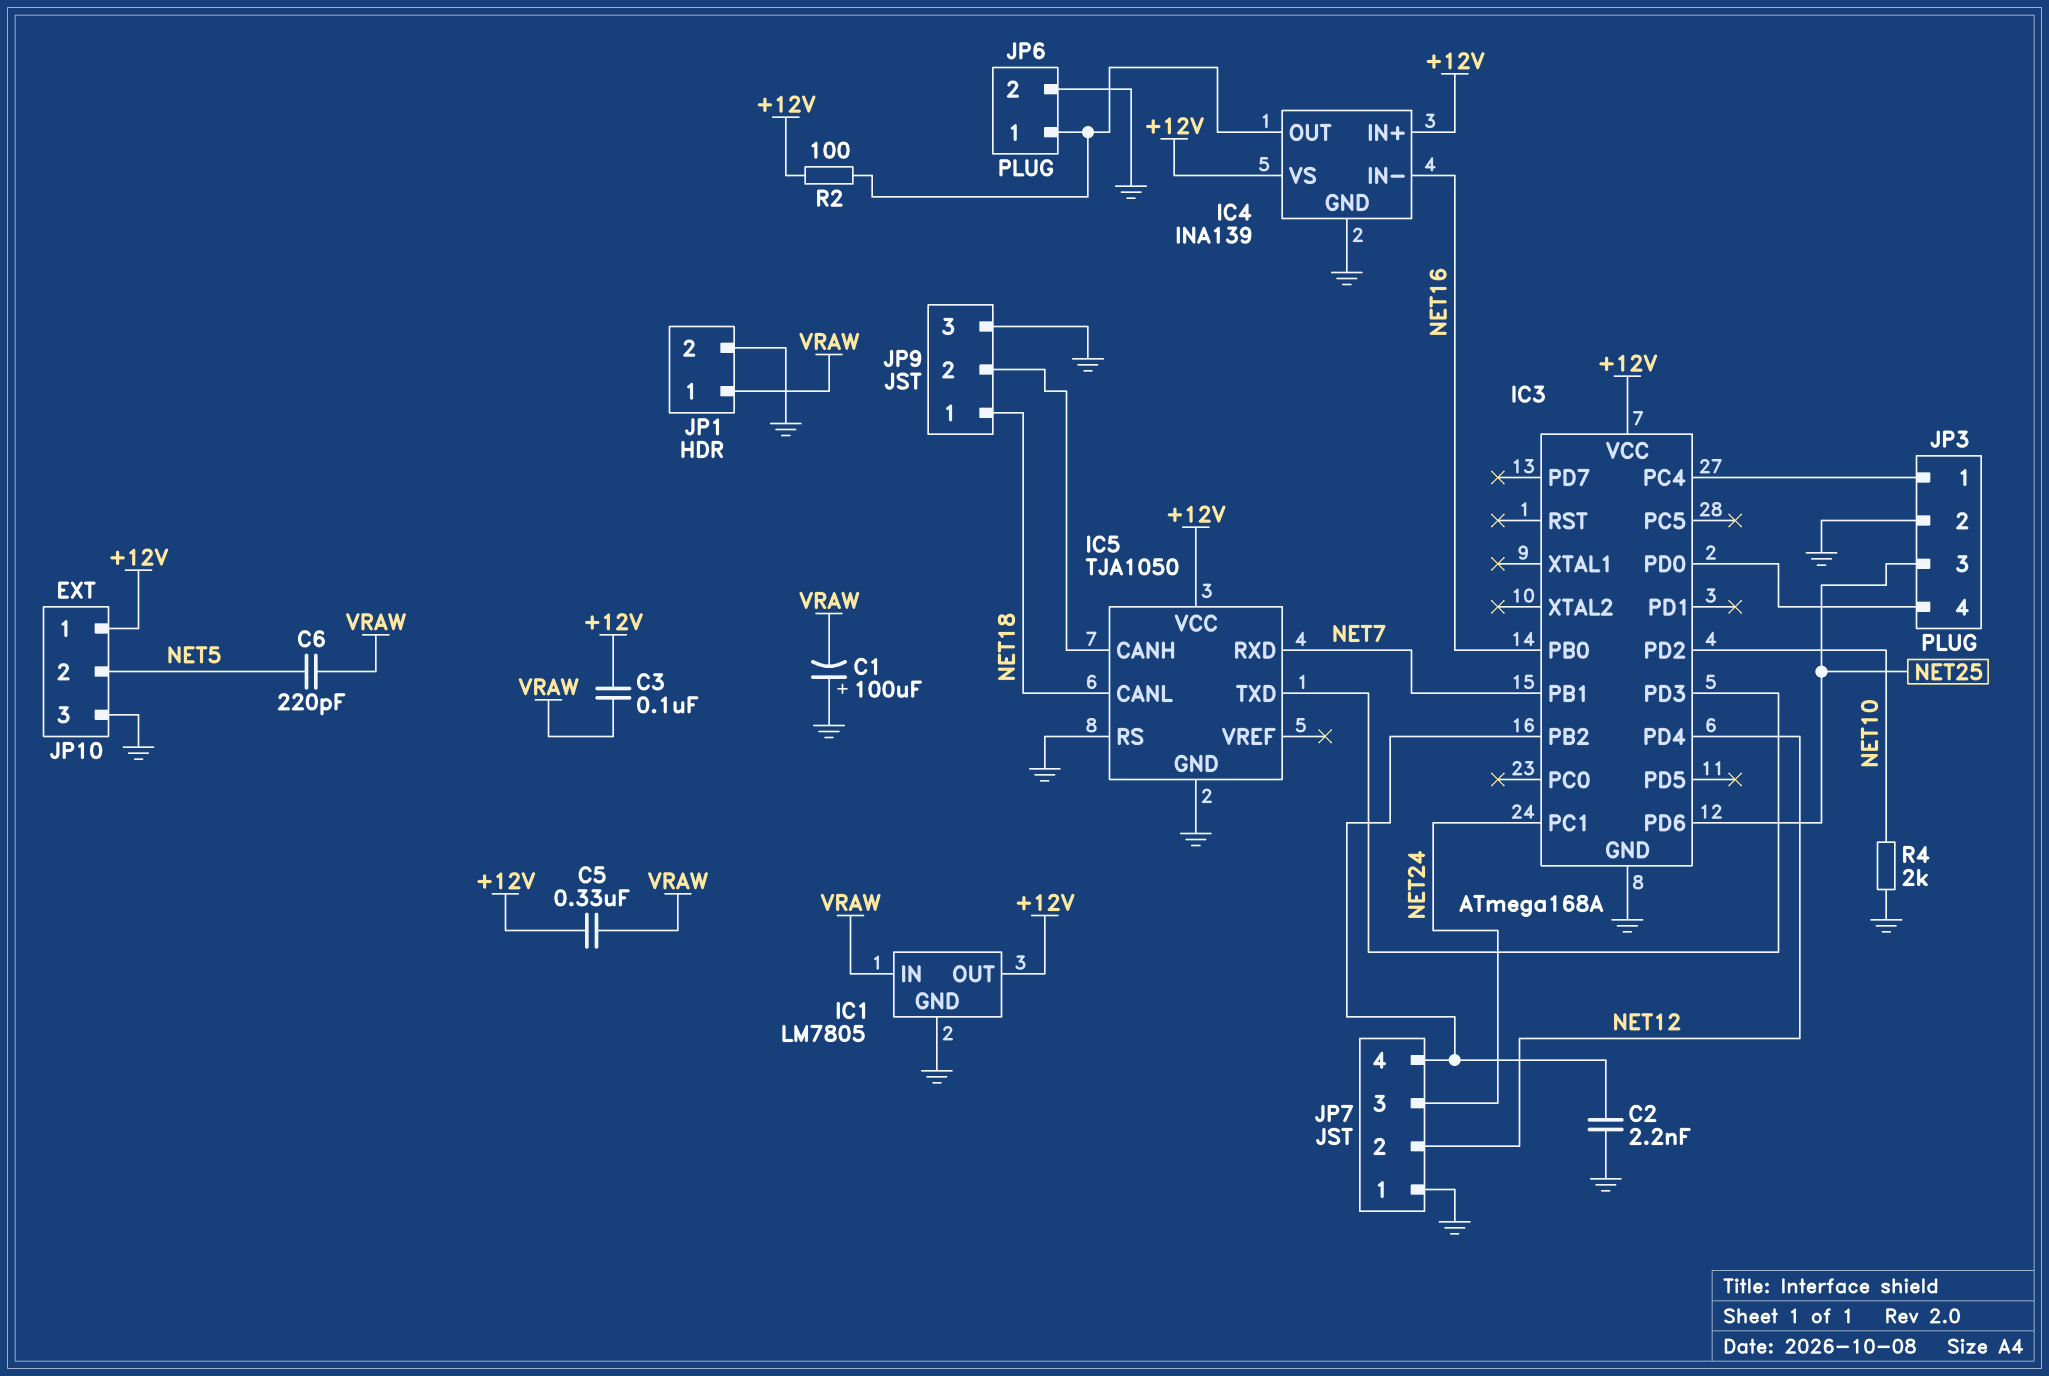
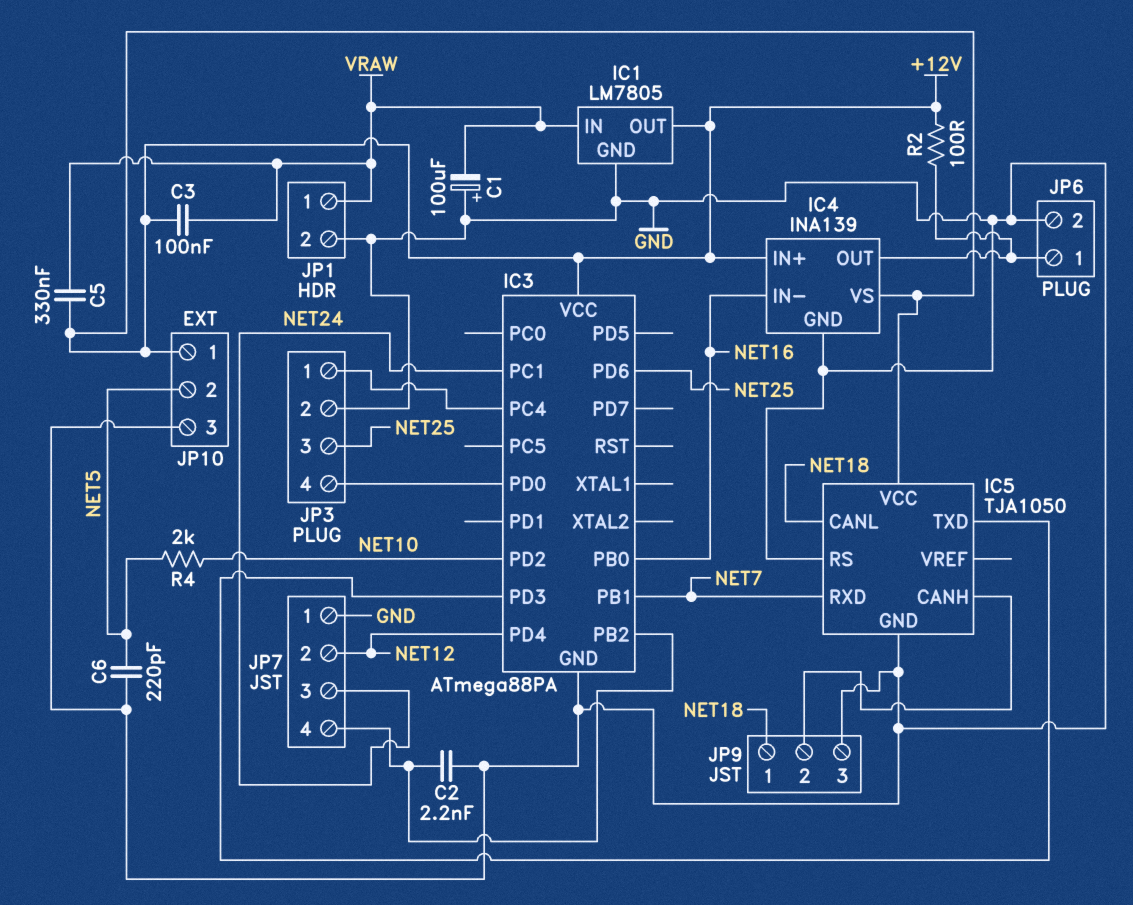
C6: 220pF (NET5, VRAW) -> 220pF (GND, NET5)
IC3: ATmega168A -> ATmega88PA
R4: 2k (GND, NET10) -> 2k (NET5, NET10)

